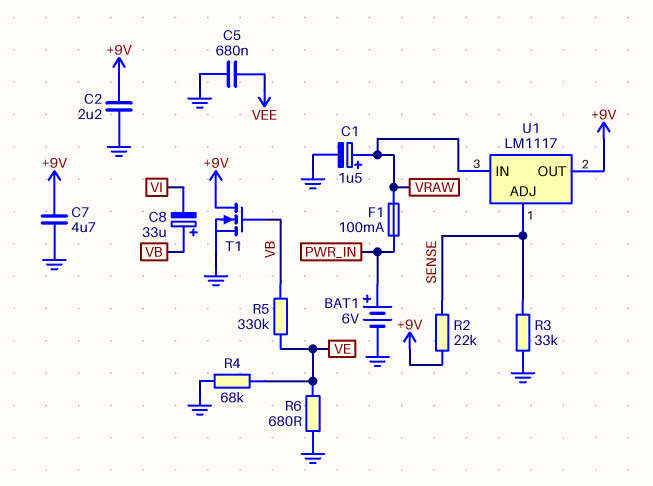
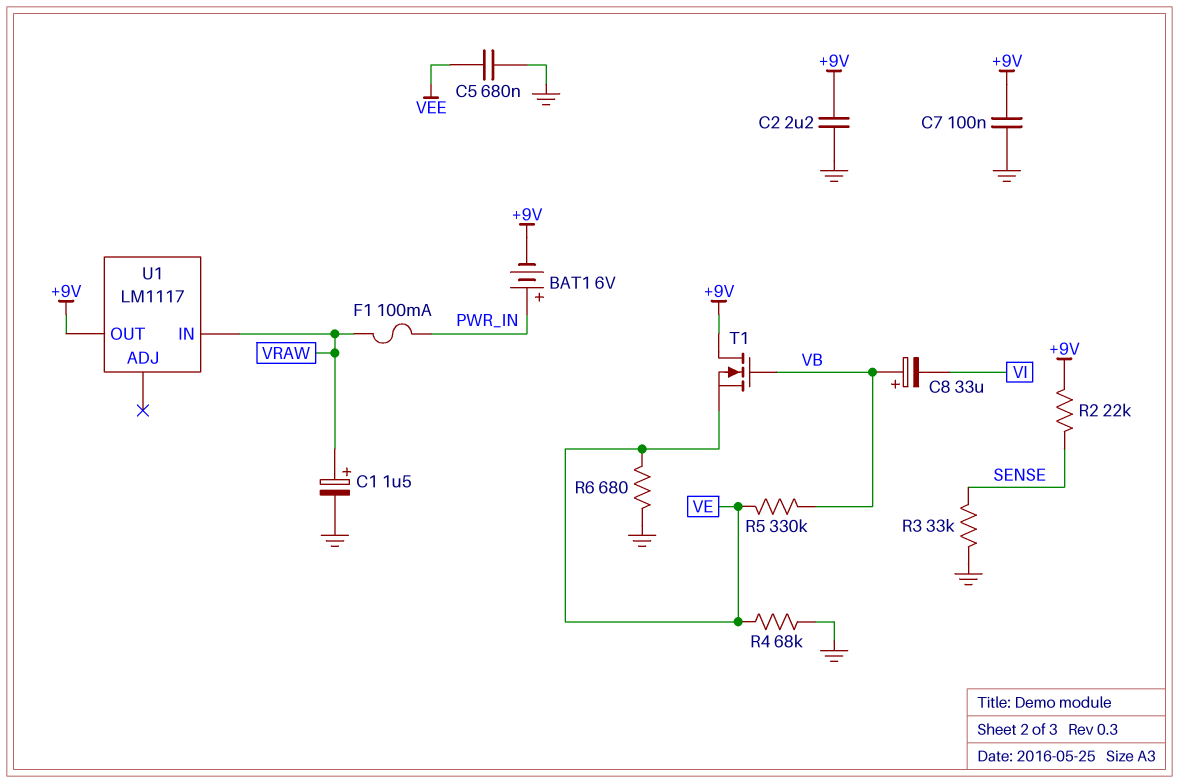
BAT1: 6V (plus PWR_IN, minus GND) -> 6V (plus PWR_IN, minus +9V)
C7: 4.7uF (+9V, GND) -> 100nF (+9V, GND)
T1: NMOS (G VB, D +9V, S GND) -> NMOS (G VB, D +9V, S VE)
U1 pin ADJ: SENSE -> none

